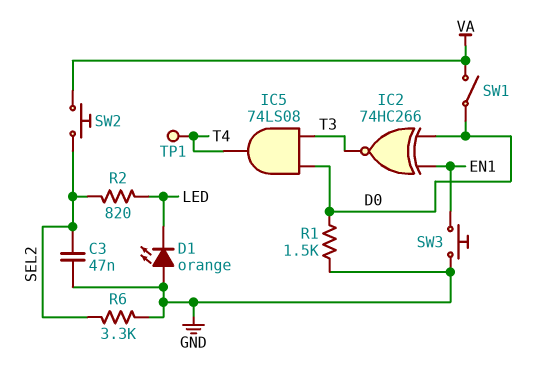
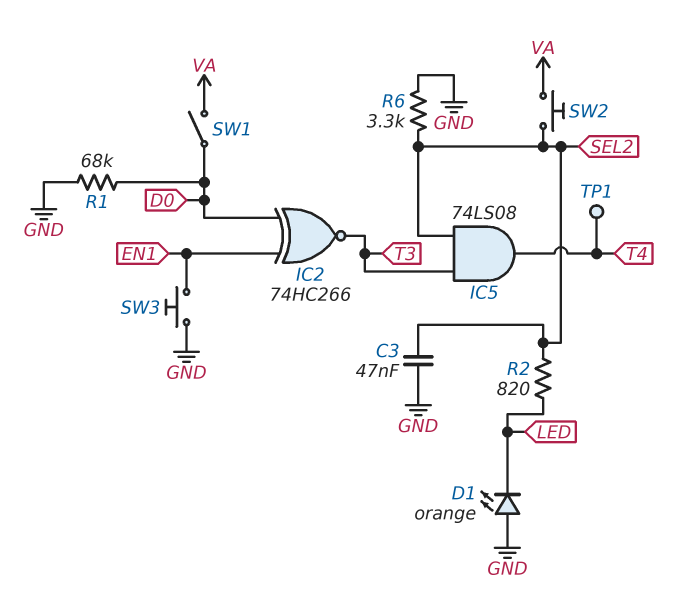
IC5: AND 74LS08 (in D0, in T3, out T4) -> AND 74LS08 (in SEL2, in T3, out T4)
R1: 1.5k (D0, GND) -> 68k (D0, GND)

